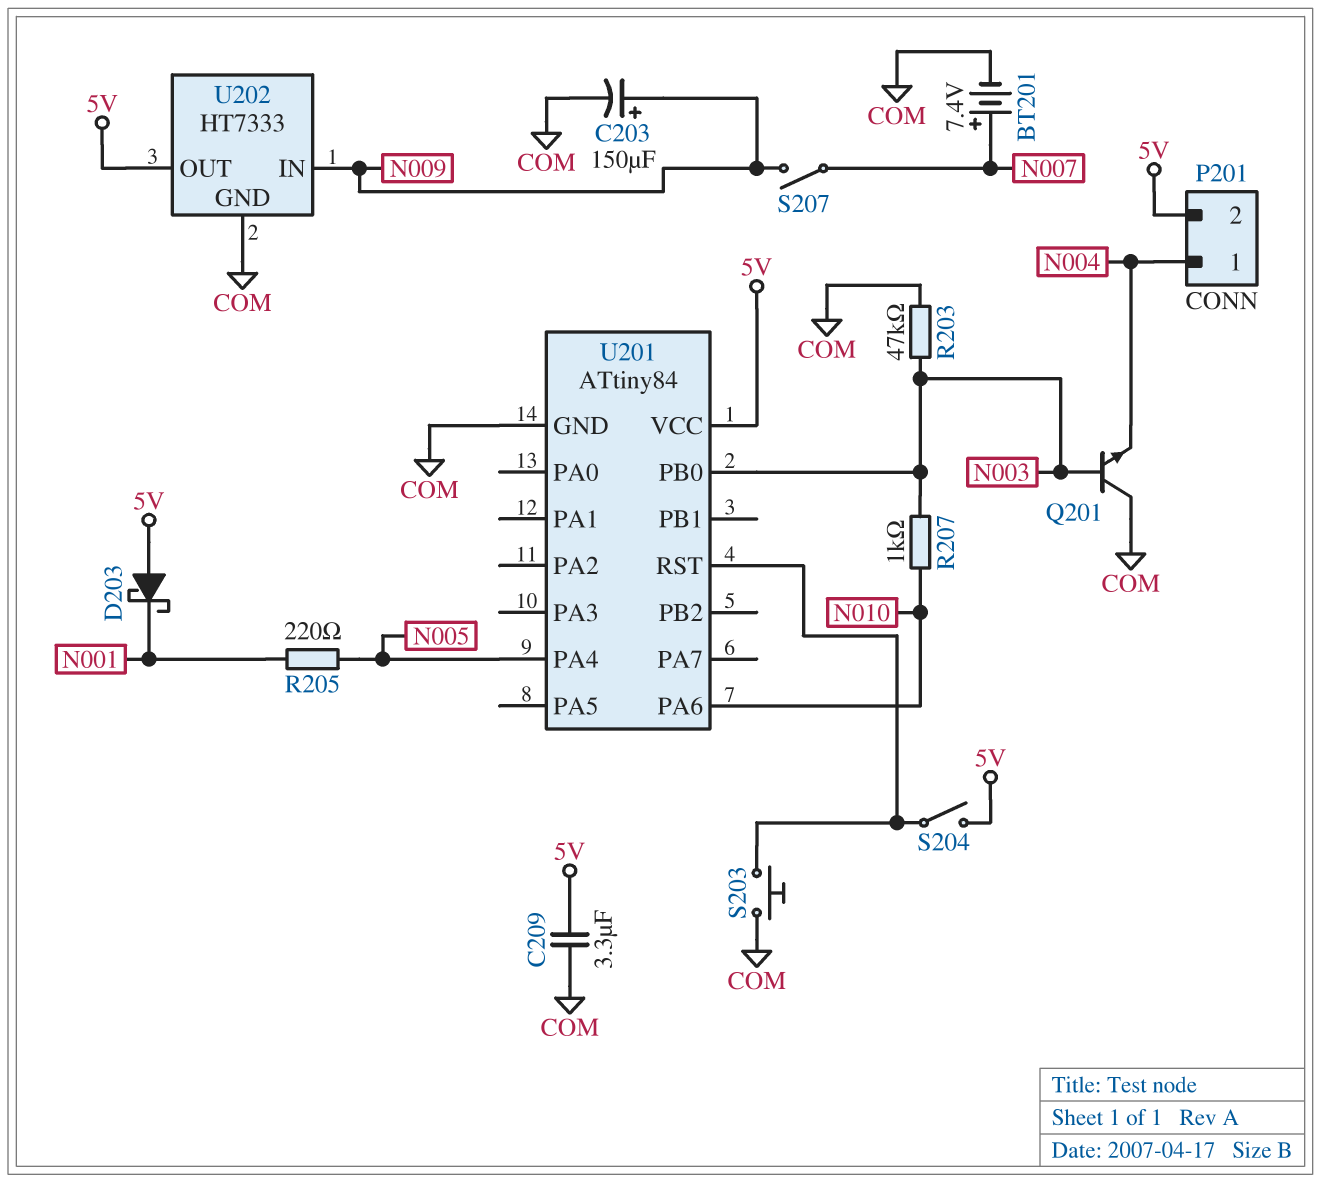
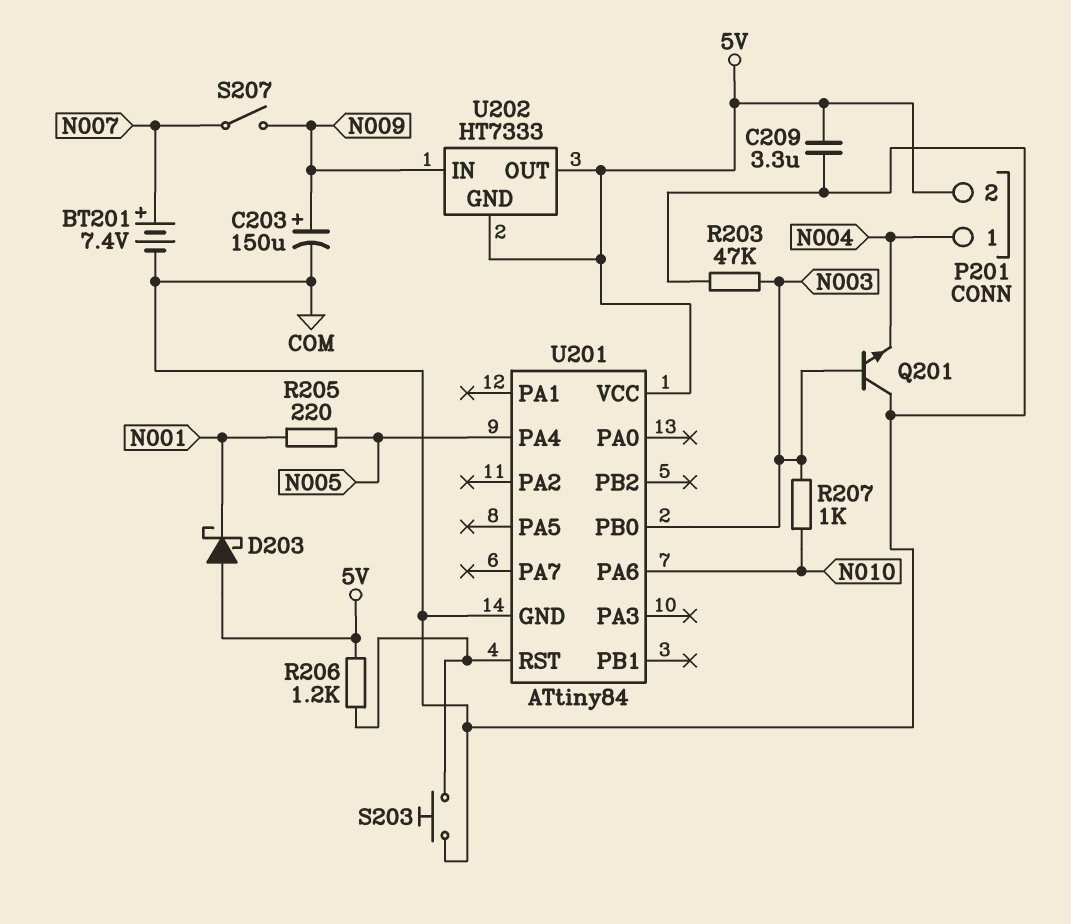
R206: none -> 1.2k (5V, U201/RST)
S204: switch (5V, U201/RST) -> none
U202 pin GND: COM -> 5V

